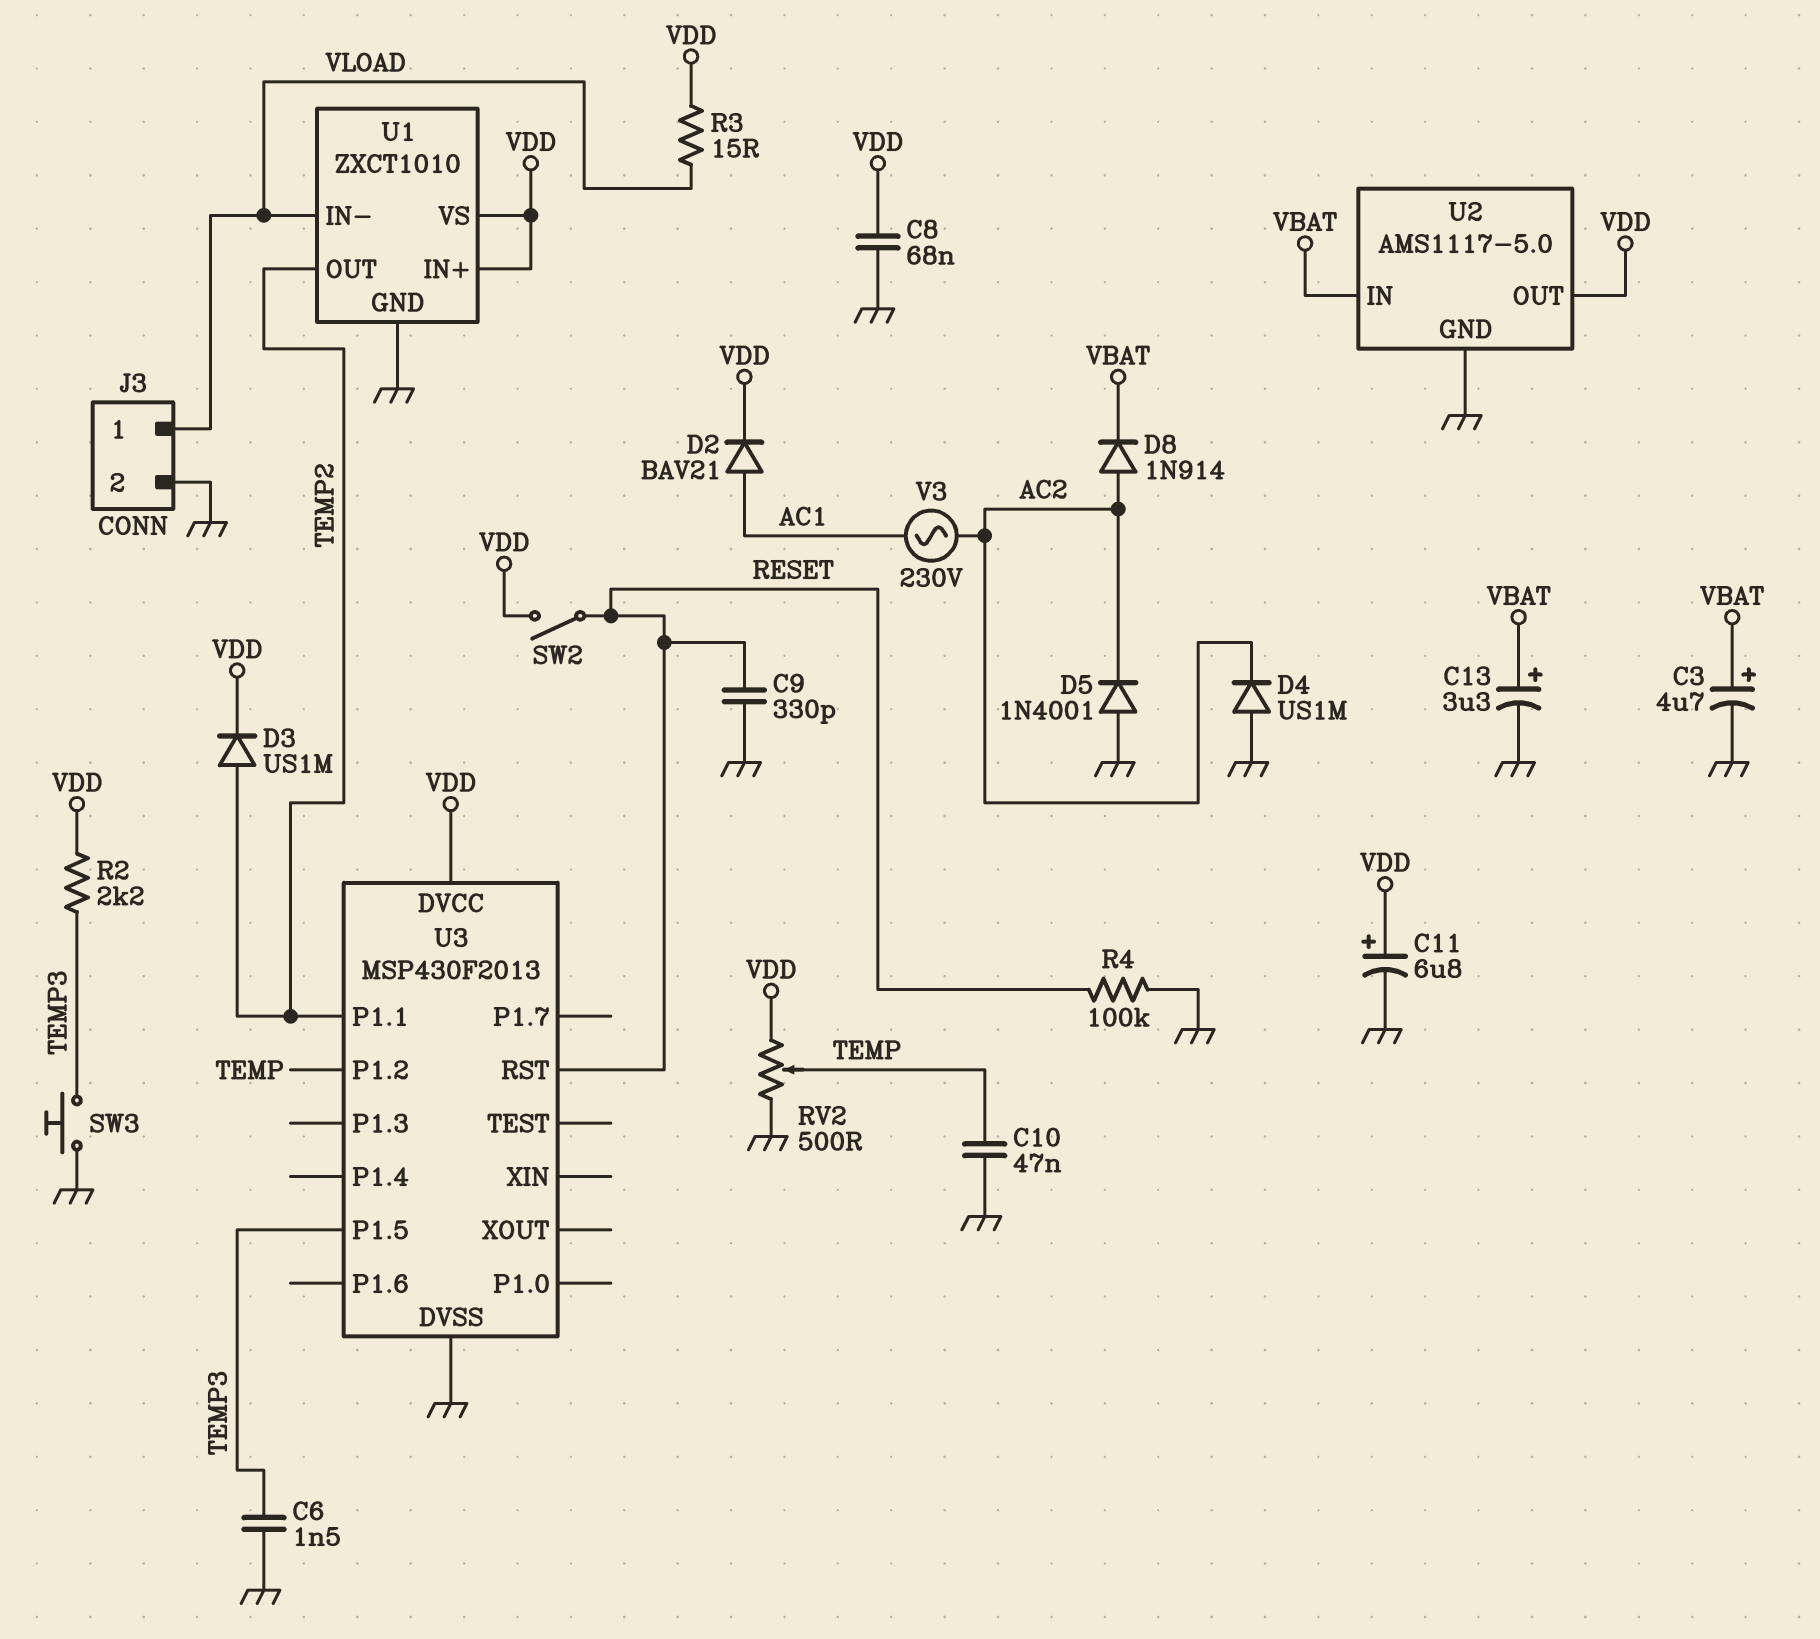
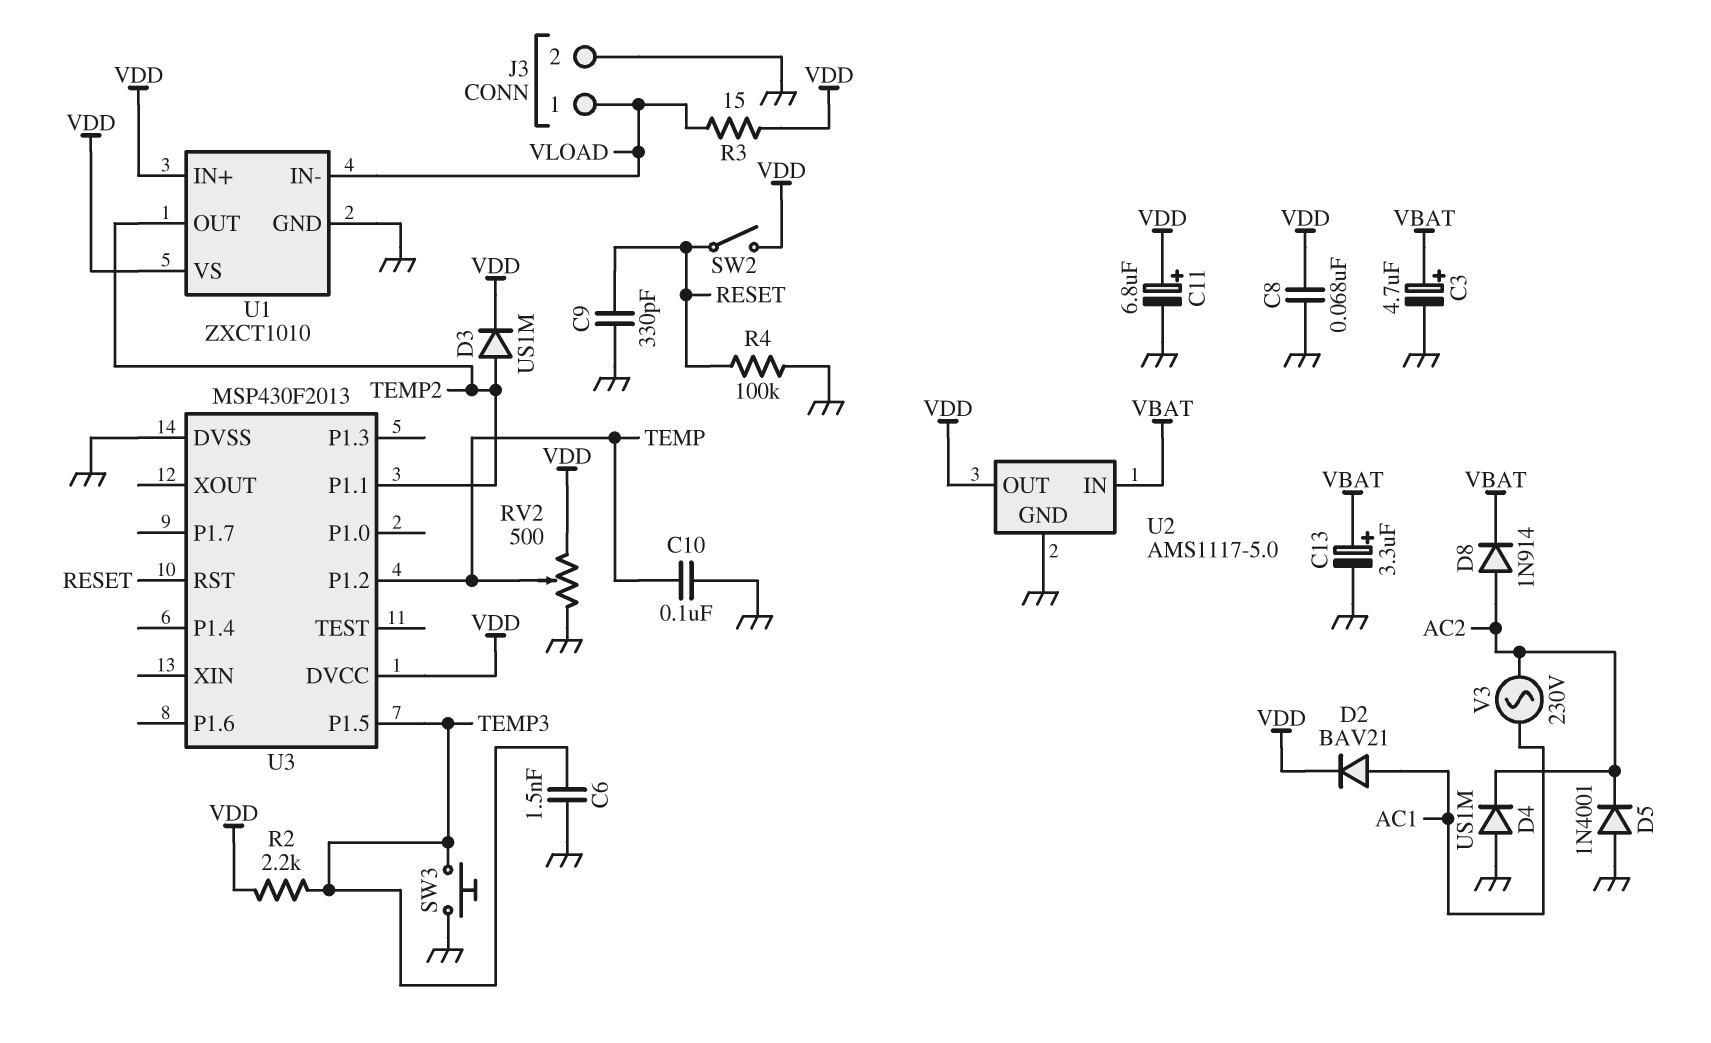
C10: 47nF (GND, TEMP) -> 100nF (GND, TEMP)

